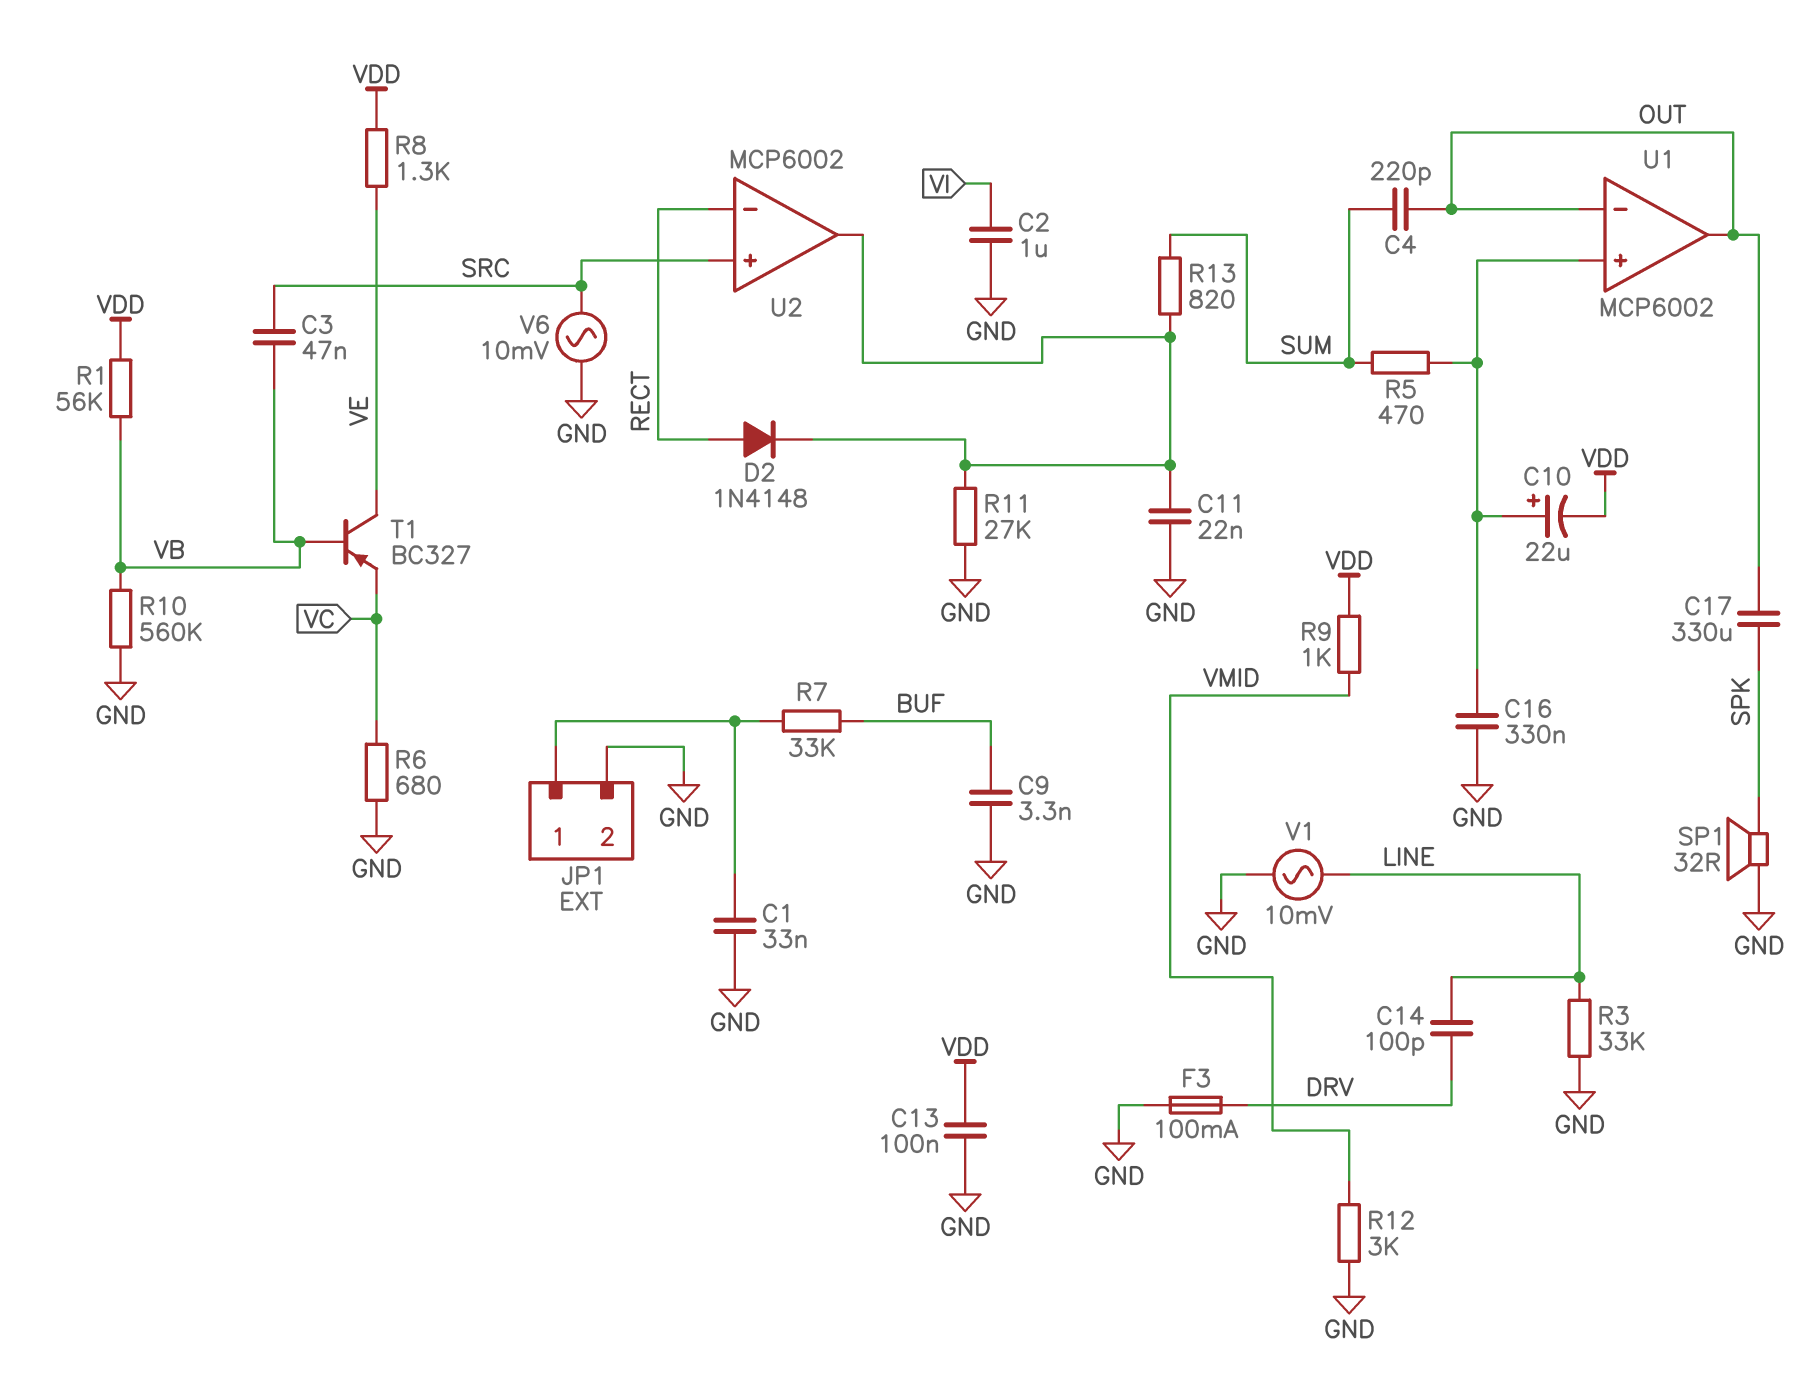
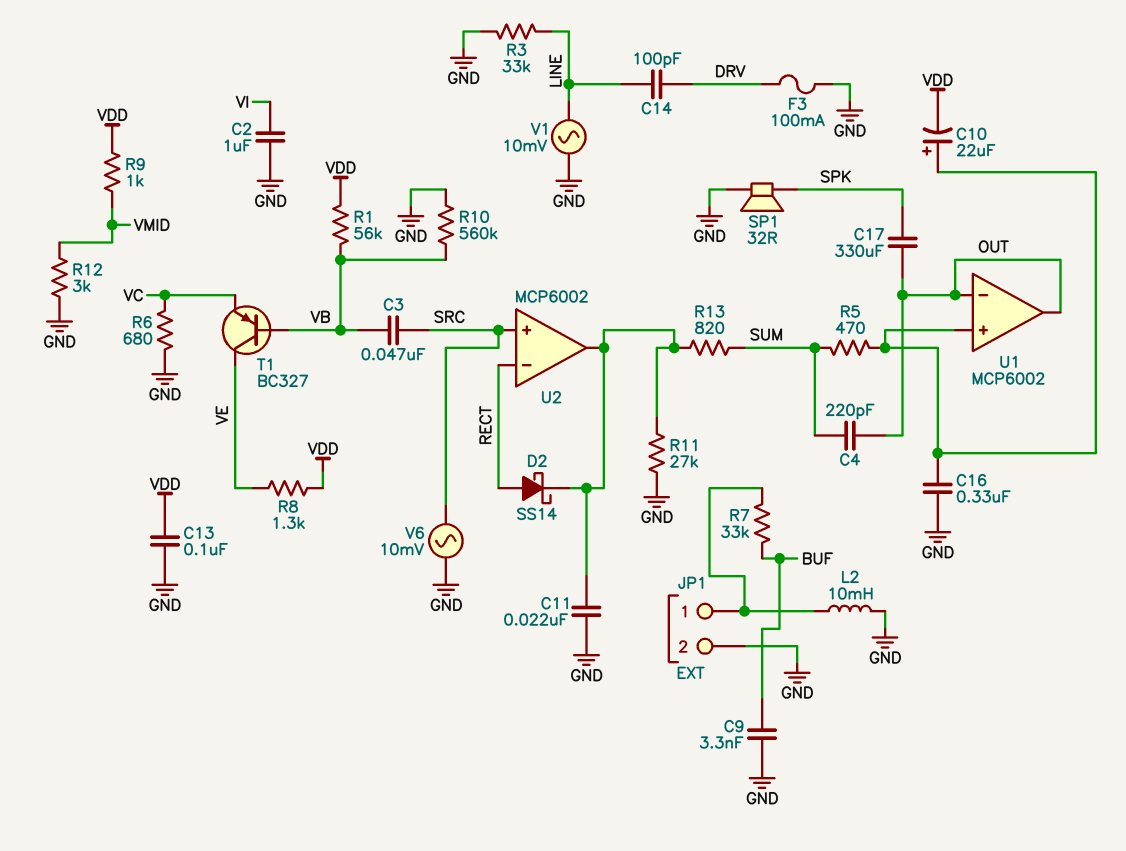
C1: 33nF (GND, JP1/1) -> none
D2: diode 1N4148 (A RECT, K U2/out) -> schottky SS14 (A RECT, K U2/out)
L2: none -> 10mH (GND, JP1/1)

